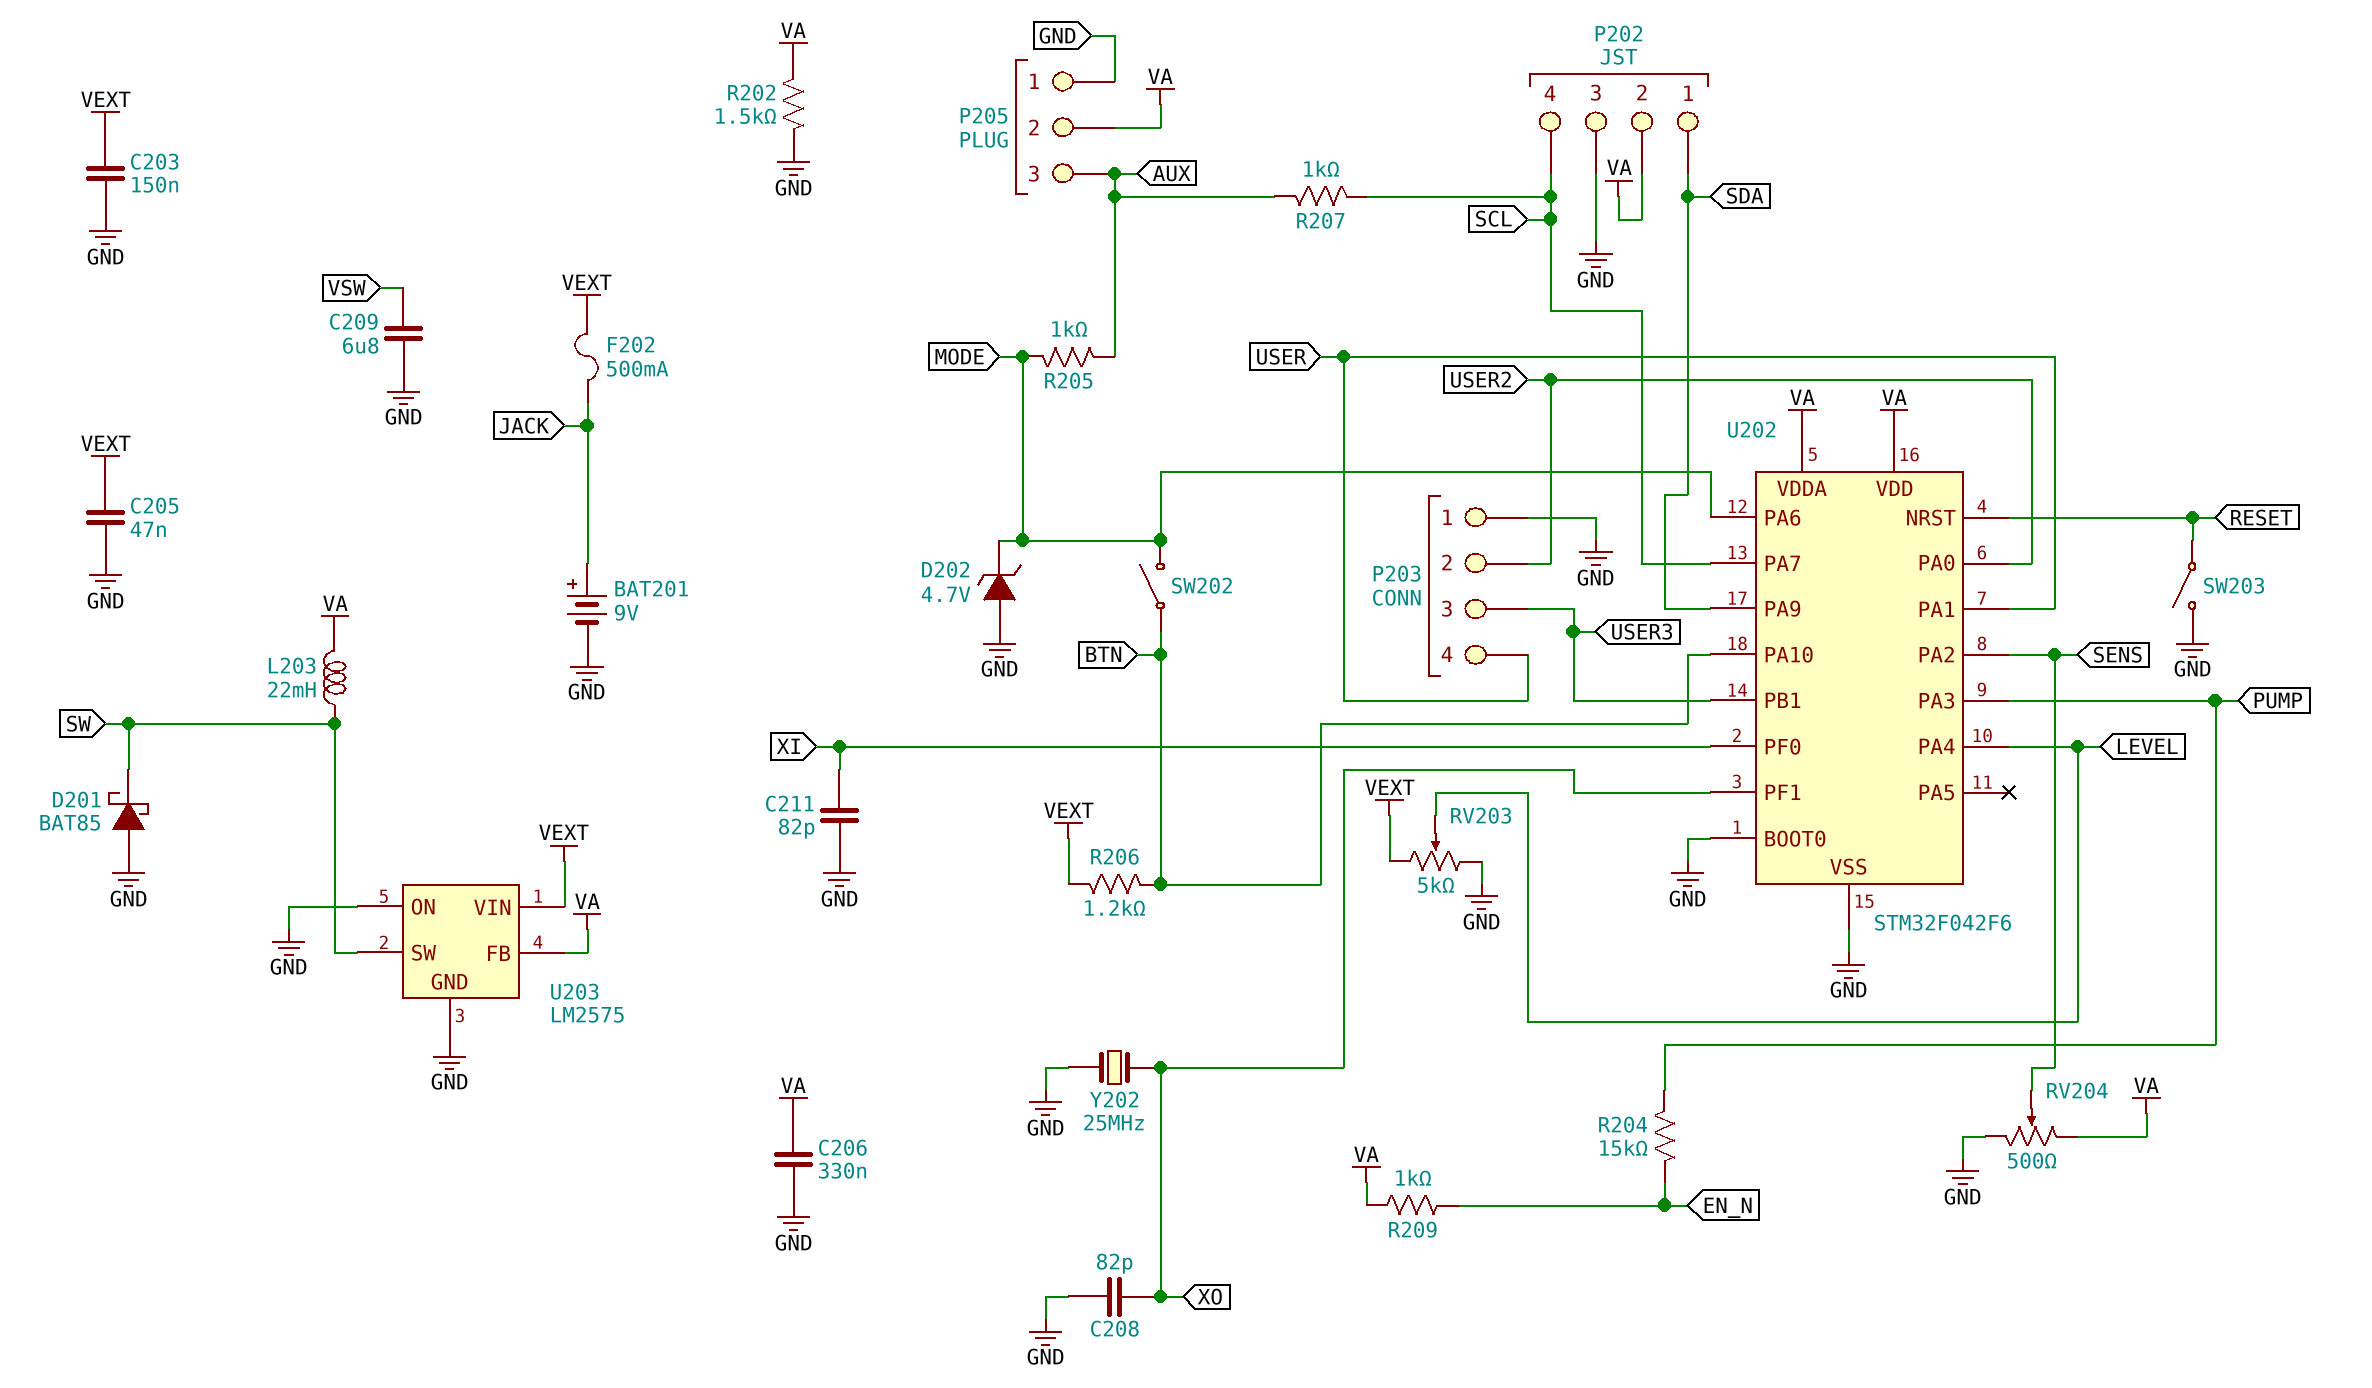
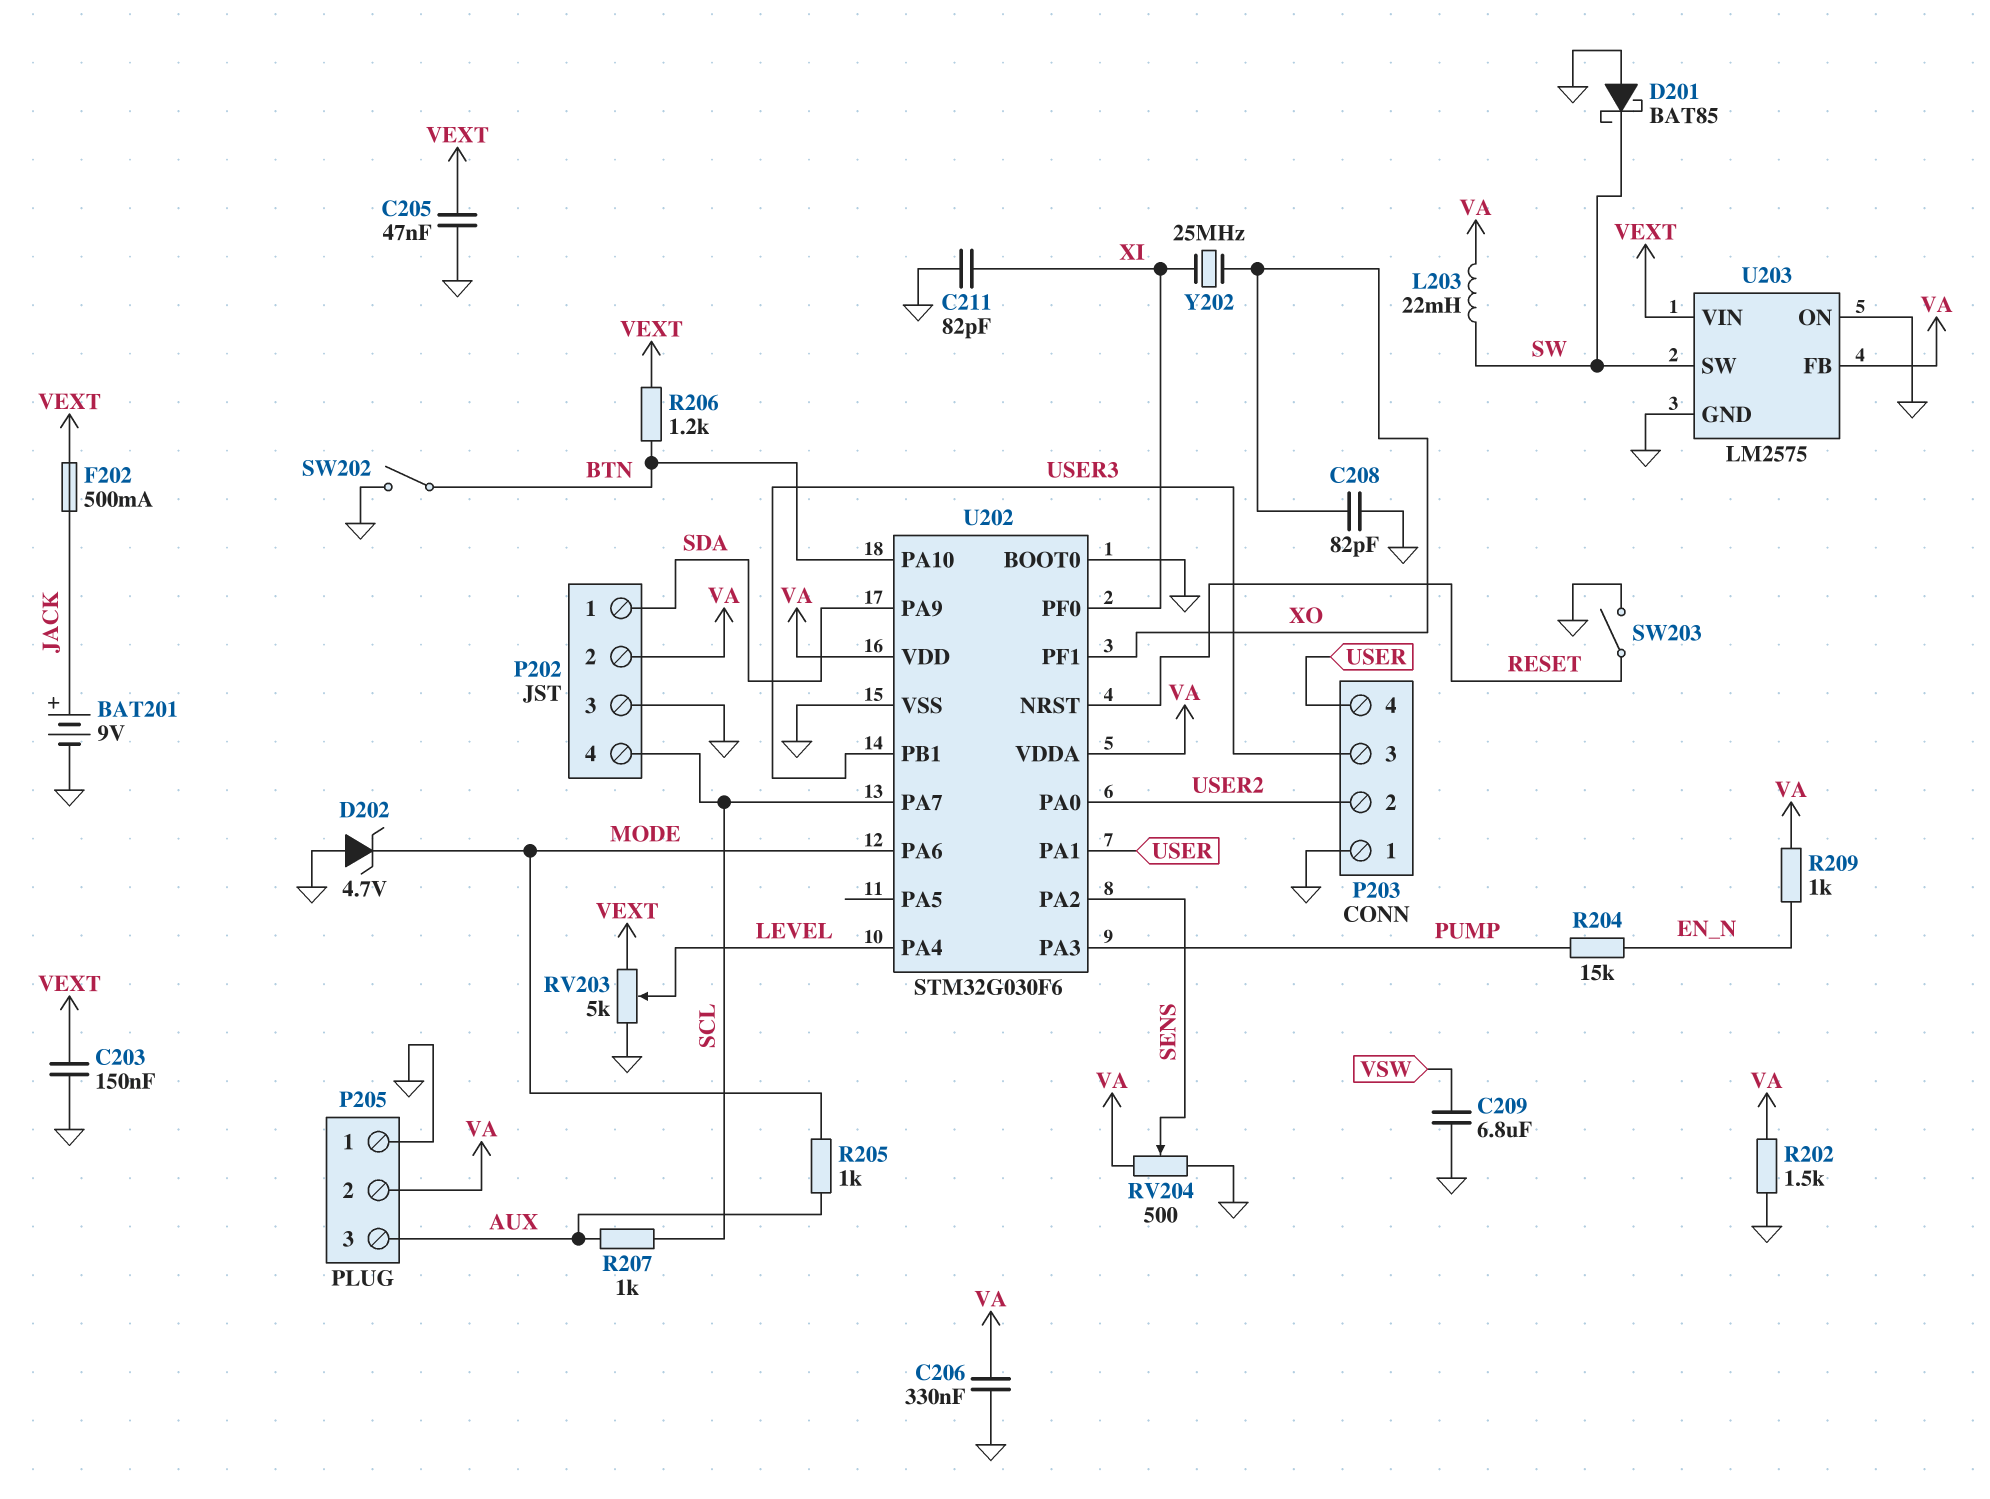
SW202: switch (BTN, MODE) -> switch (BTN, GND)
U202: STM32F042F6 -> STM32G030F6
Y202: 25MHz (GND, XO) -> 25MHz (XI, XO)

